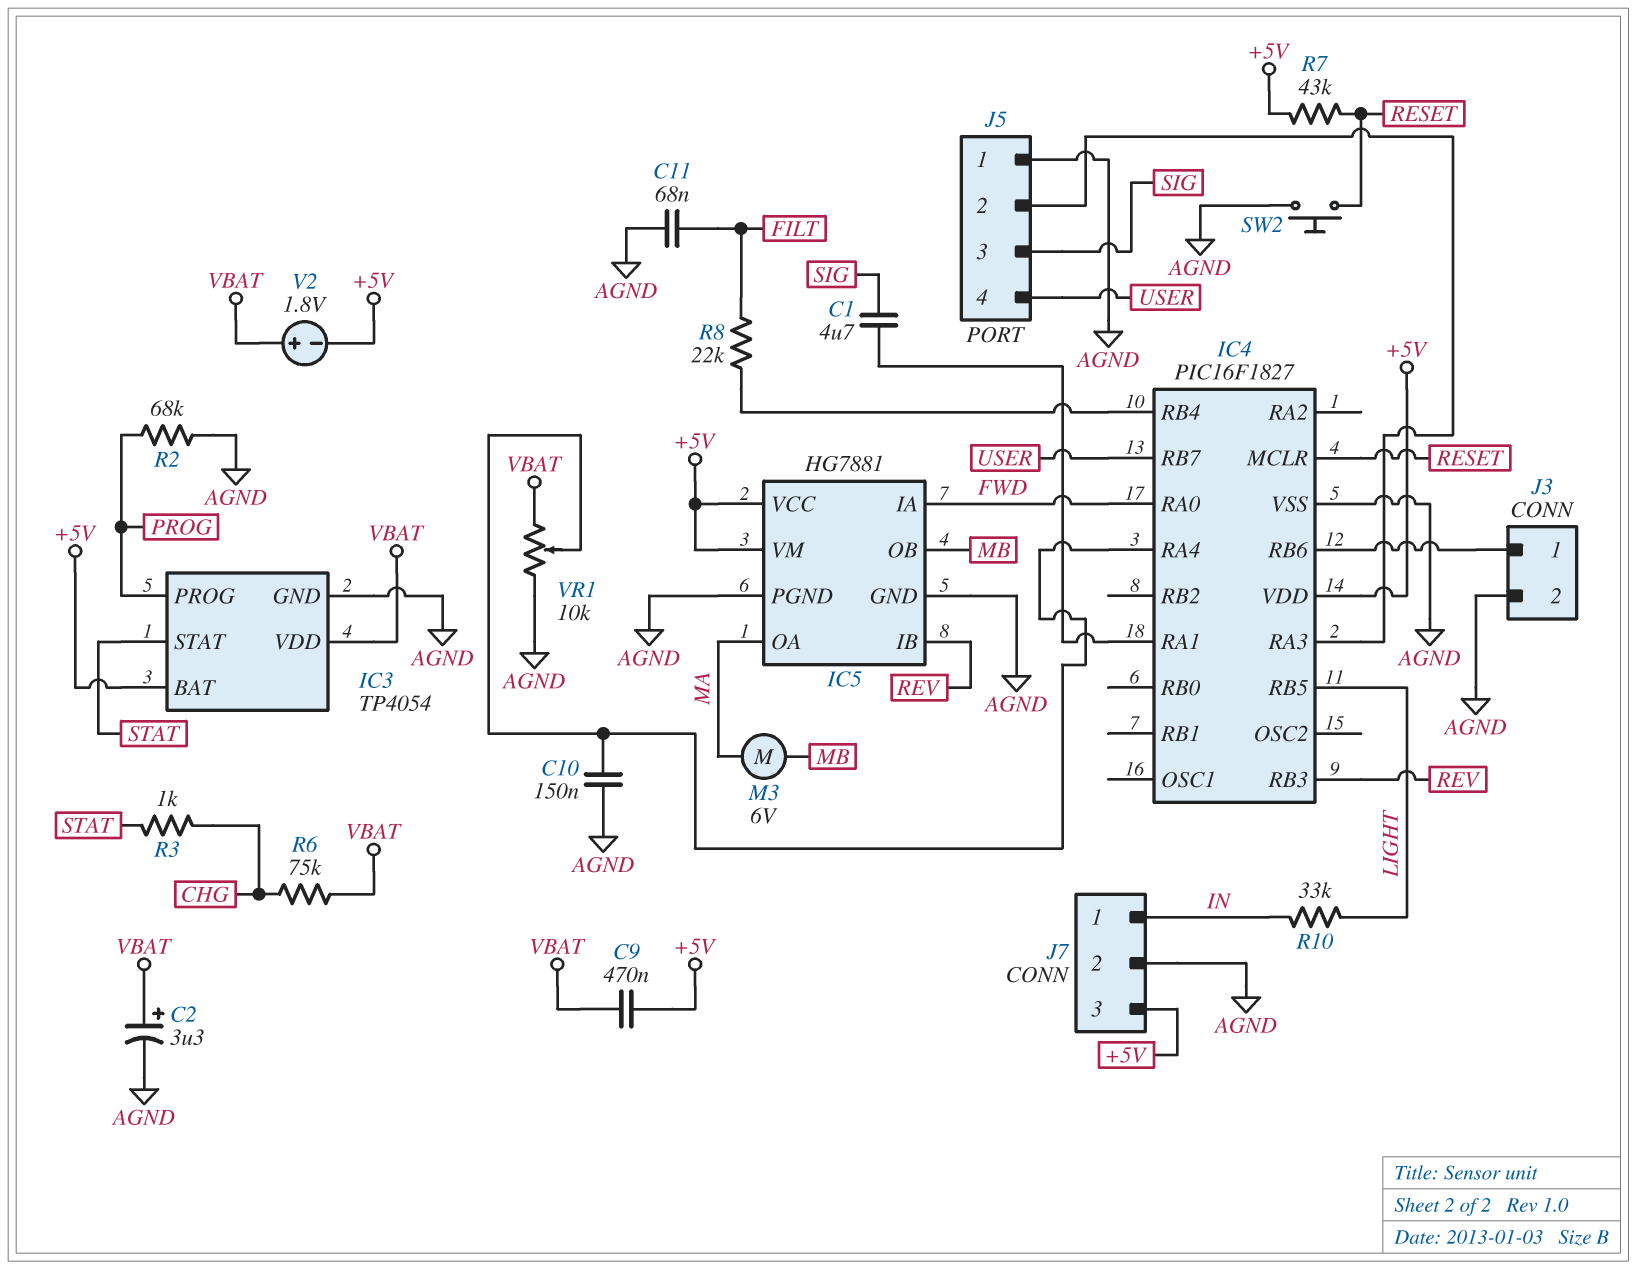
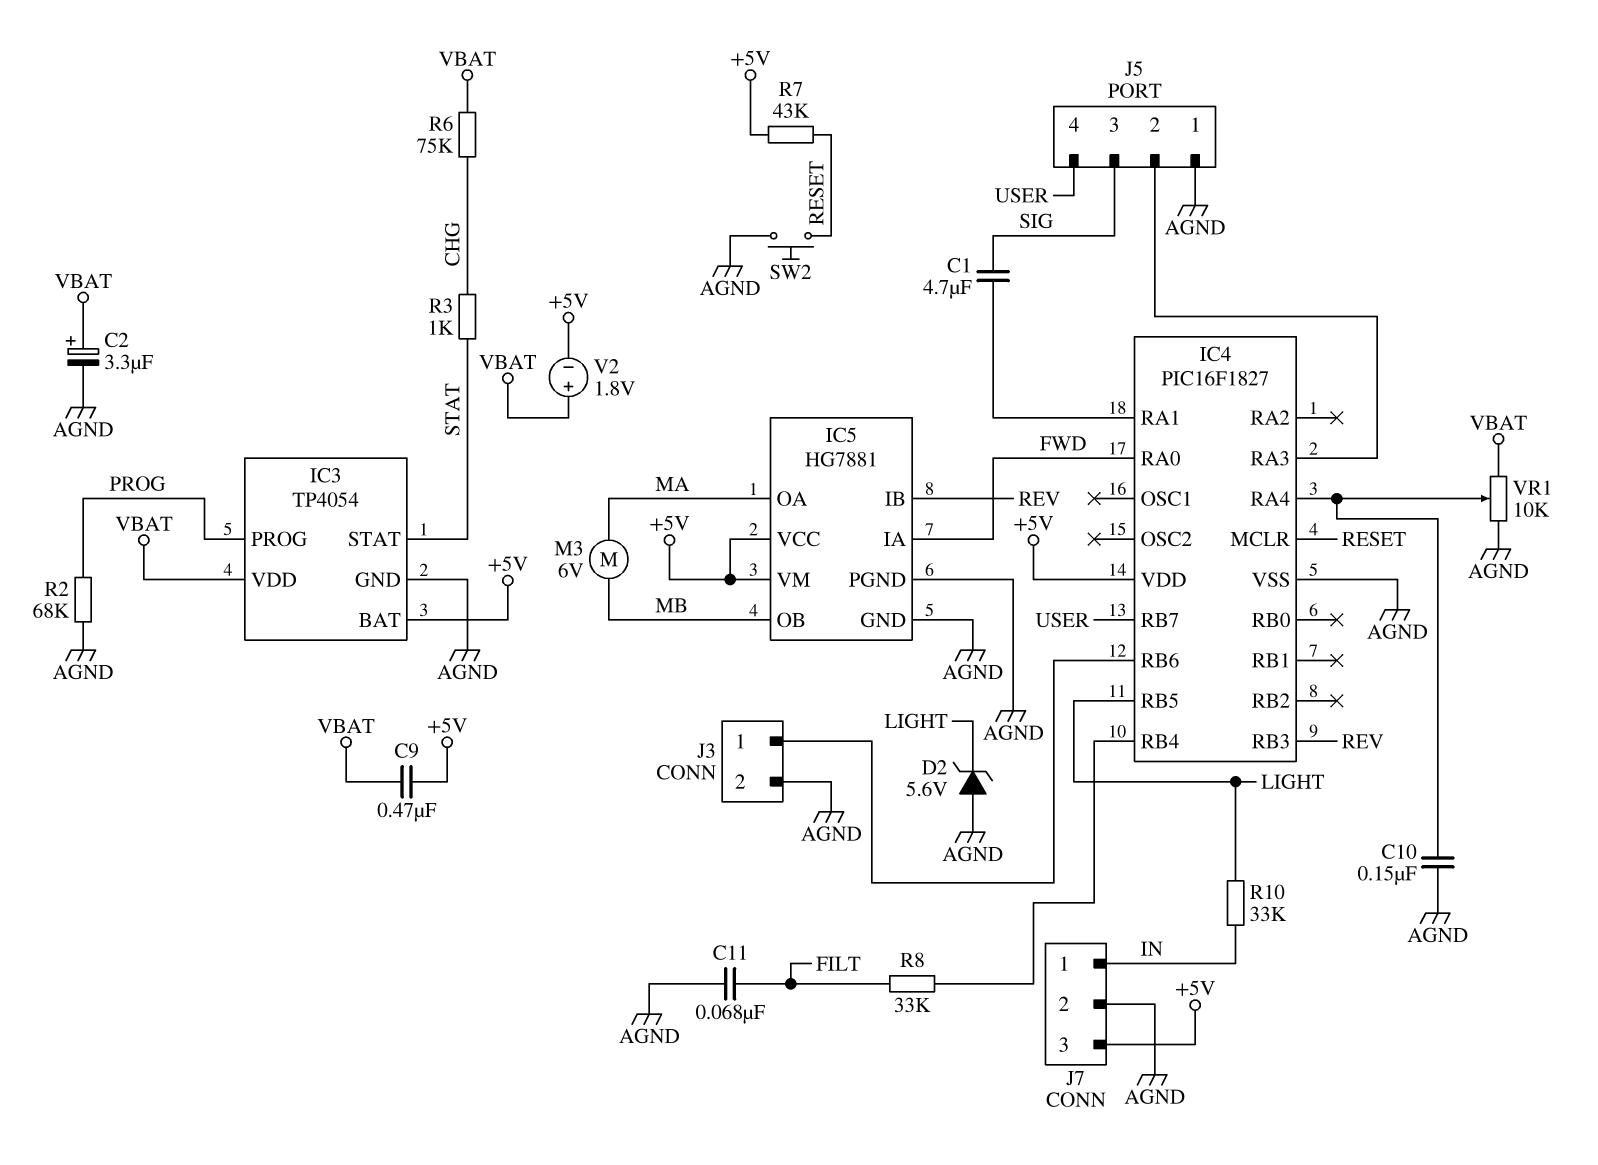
D2: none -> zener 5.6V (A AGND, K LIGHT)
R8: 22k (FILT, IC4/RB4) -> 33k (FILT, IC4/RB4)

